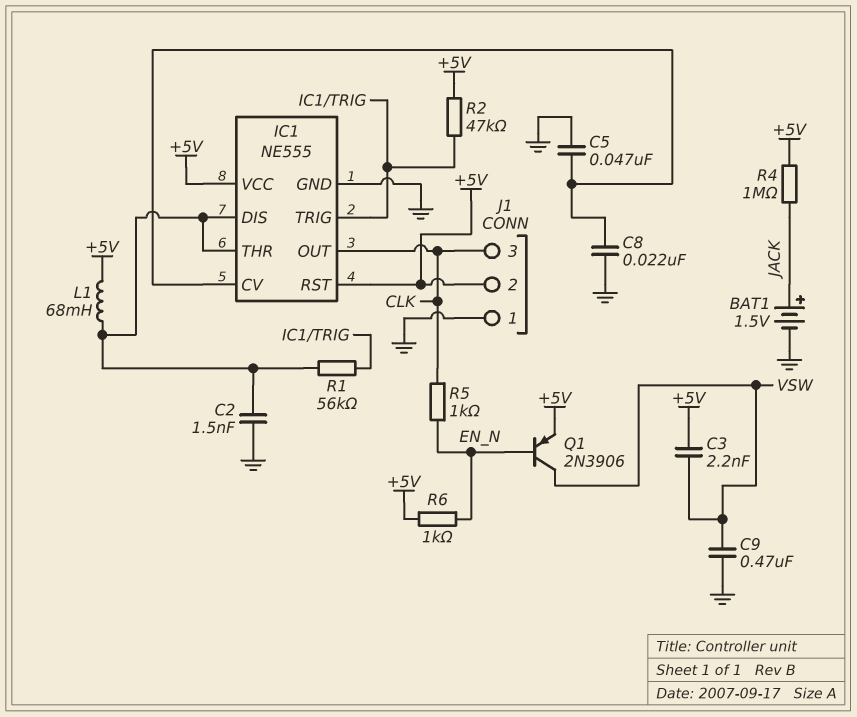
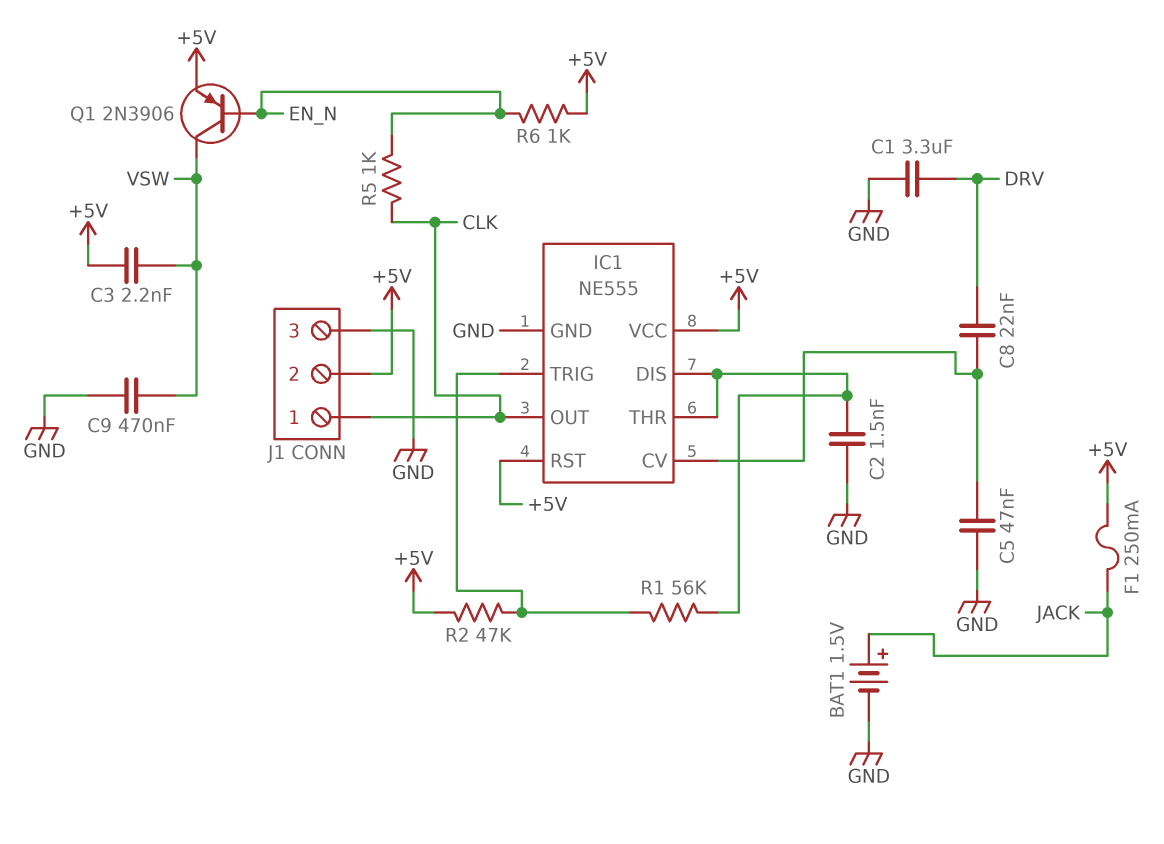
C1: none -> 3.3uF (DRV, GND)
C8: 22nF (GND, IC1/CV) -> 22nF (DRV, IC1/CV)
F1: none -> 250mA (+5V, JACK)
J1 pin 1: GND -> CLK
J1 pin 3: CLK -> GND
L1: 68mH (+5V, IC1/DIS) -> none
R4: 1M (+5V, JACK) -> none

